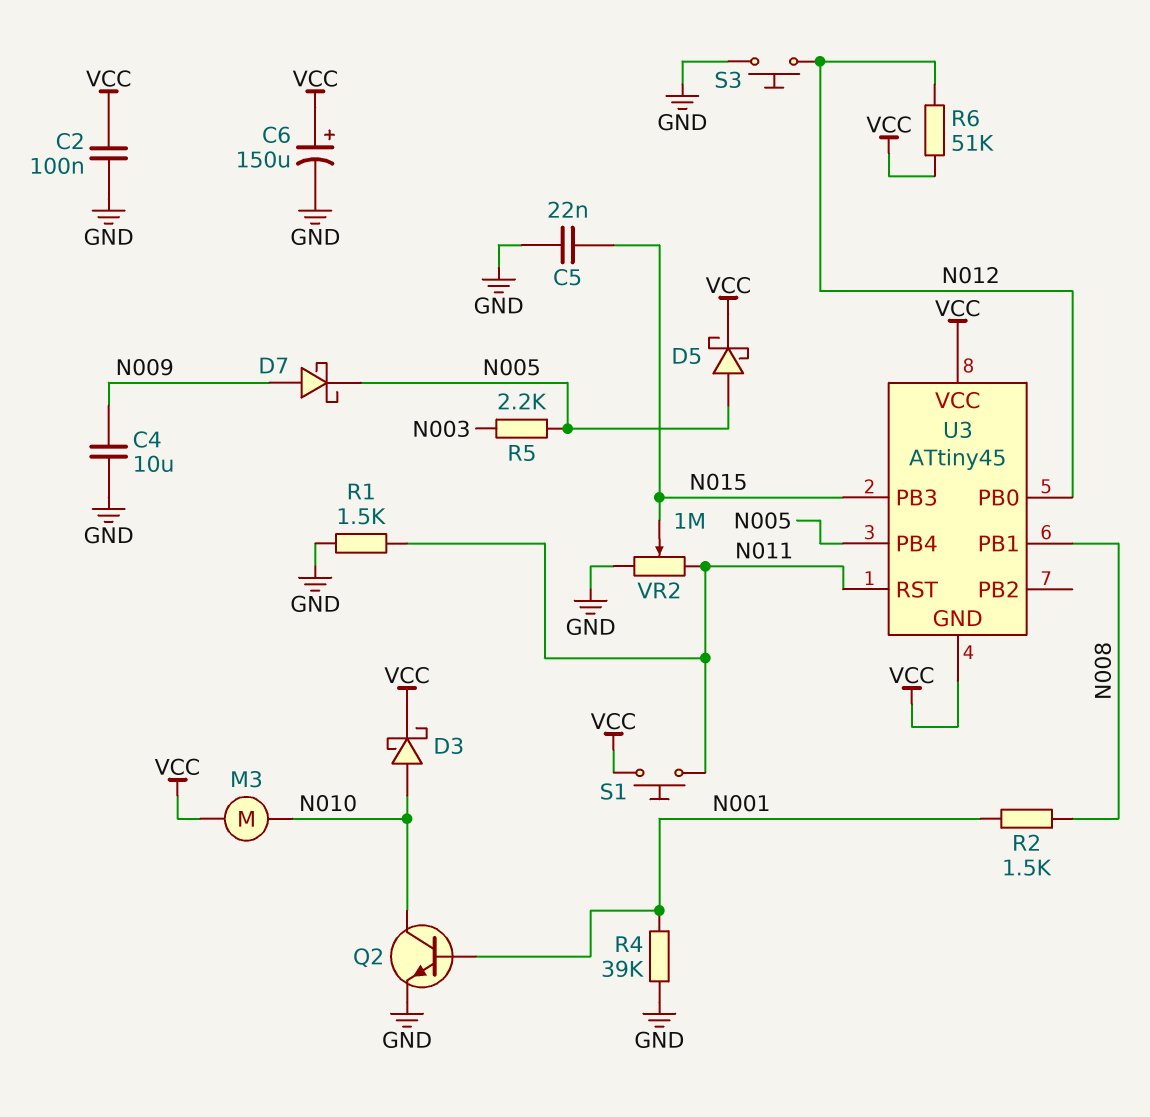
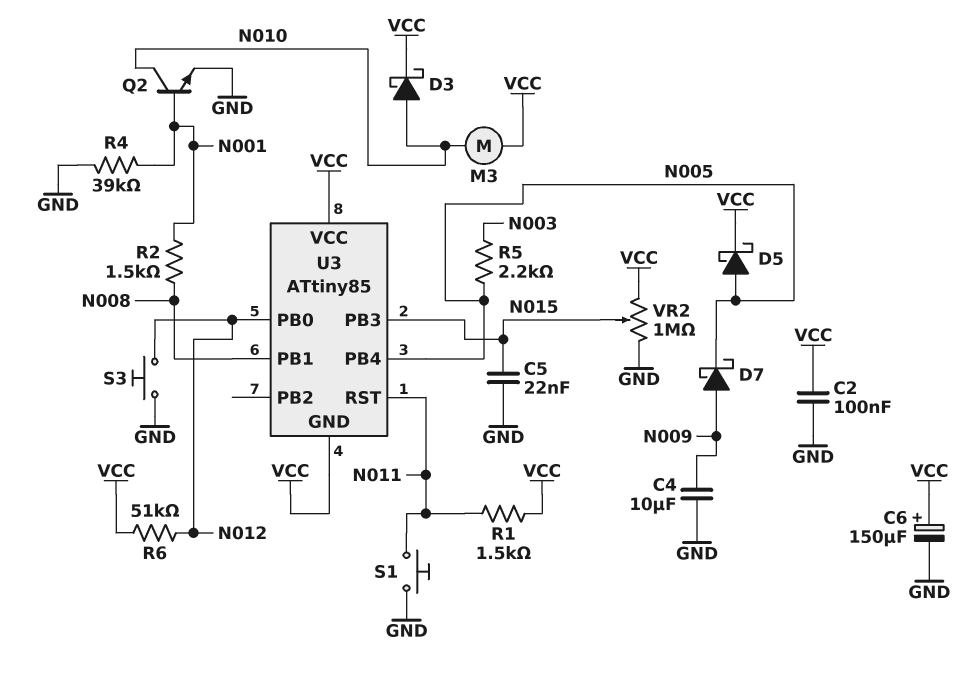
R1: 1.5k (GND, N011) -> 1.5k (N011, VCC)
S1: button (N011, VCC) -> button (GND, N011)
U3: ATtiny45 -> ATtiny85
VR2: 1M (GND, N011, wiper N015) -> 1M (GND, VCC, wiper N015)

